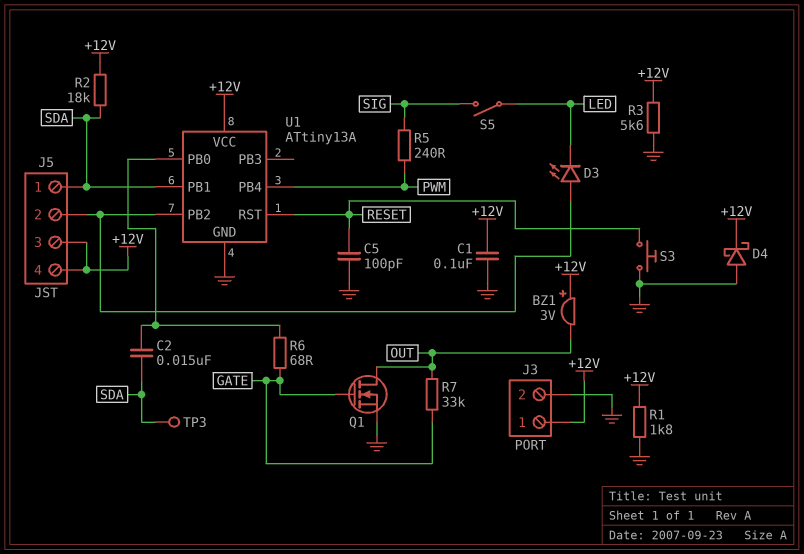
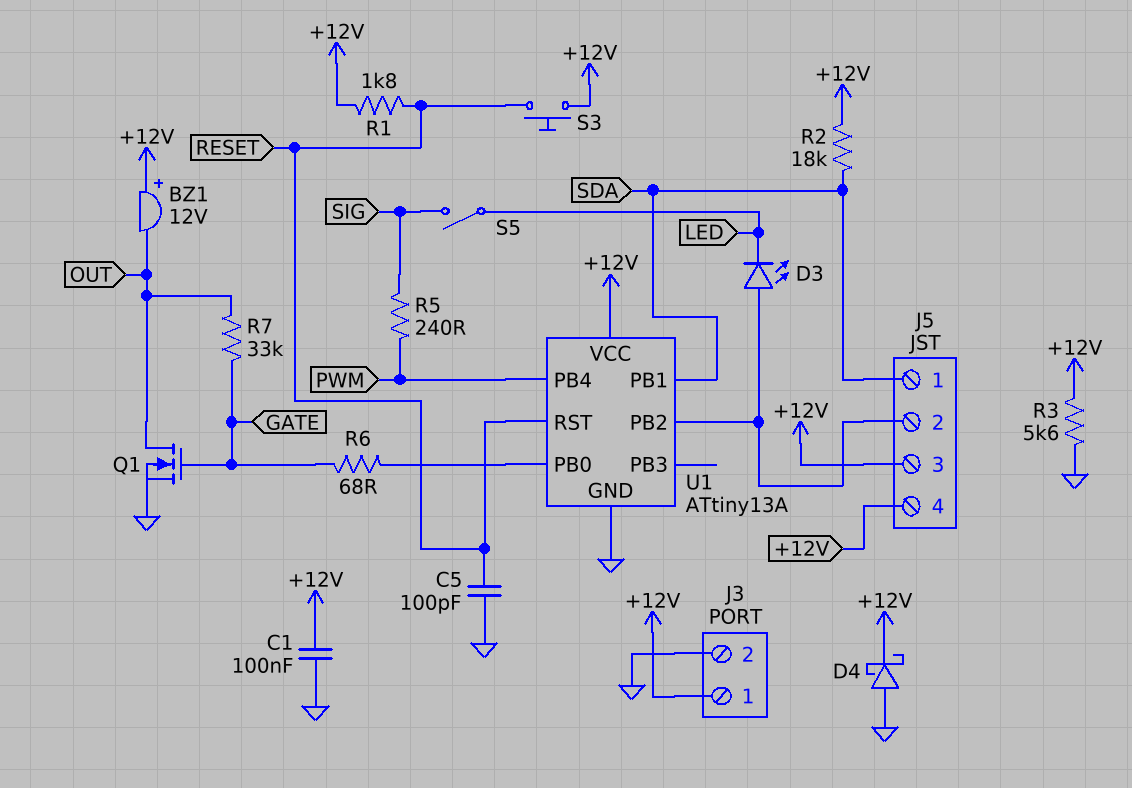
BZ1: buzzer 3V (plus +12V, minus OUT) -> buzzer 12V (plus +12V, minus OUT)
C2: 15nF (SDA, U1/PB0) -> none
R1: 1.8k (+12V, GND) -> 1.8k (+12V, RESET)
S3: button (GND, RESET) -> button (+12V, RESET)
TP3: test point (SDA) -> none

